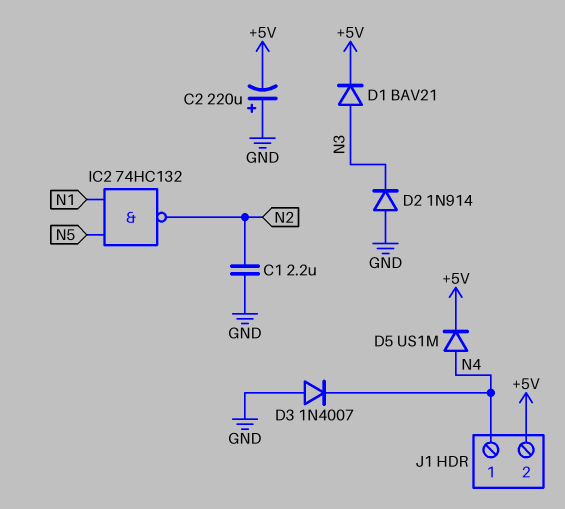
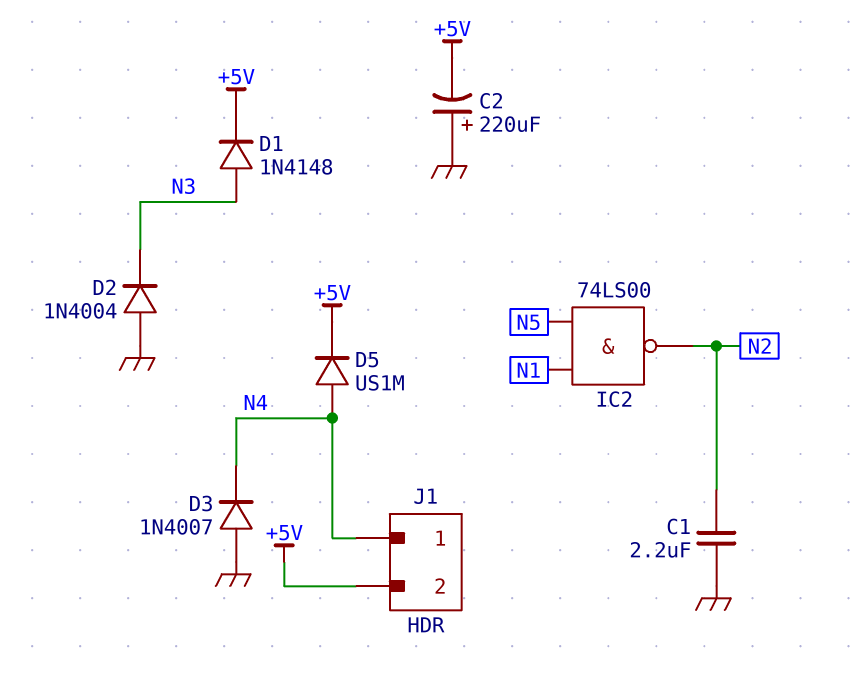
D1: diode BAV21 (A N3, K +5V) -> diode 1N4148 (A N3, K +5V)
D2: diode 1N914 (A GND, K N3) -> diode 1N4004 (A GND, K N3)
IC2: NAND 74HC132 (in N1, in N5, out N2) -> NAND 74LS00 (in N1, in N5, out N2)

